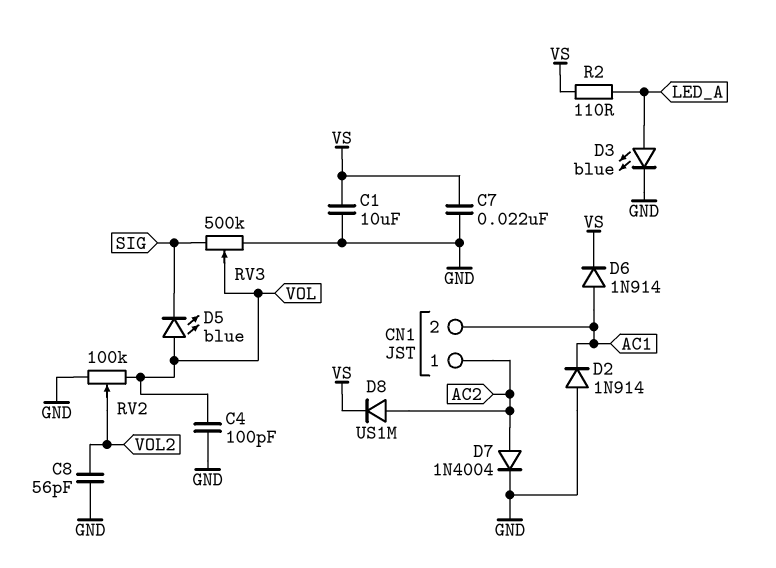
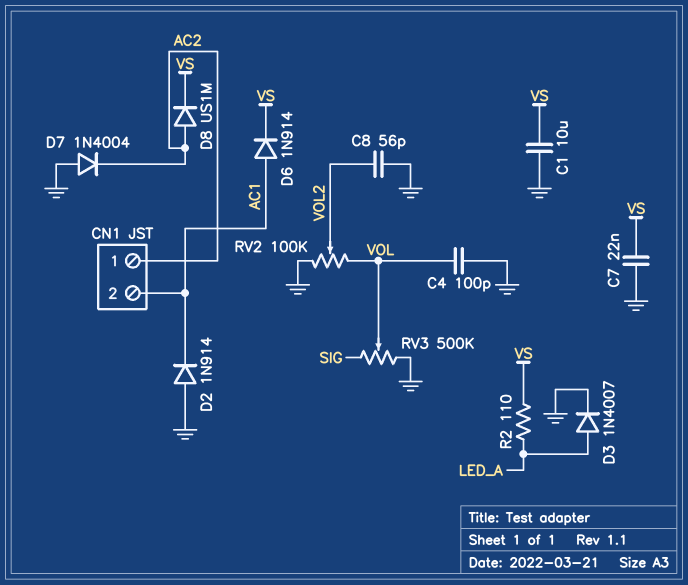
D3: LED blue (A LED_A, K GND) -> diode 1N4007 (A LED_A, K GND)
D5: LED blue (A VOL, K SIG) -> none
D7: diode 1N4004 (A AC2, K GND) -> diode 1N4004 (A GND, K AC2)

